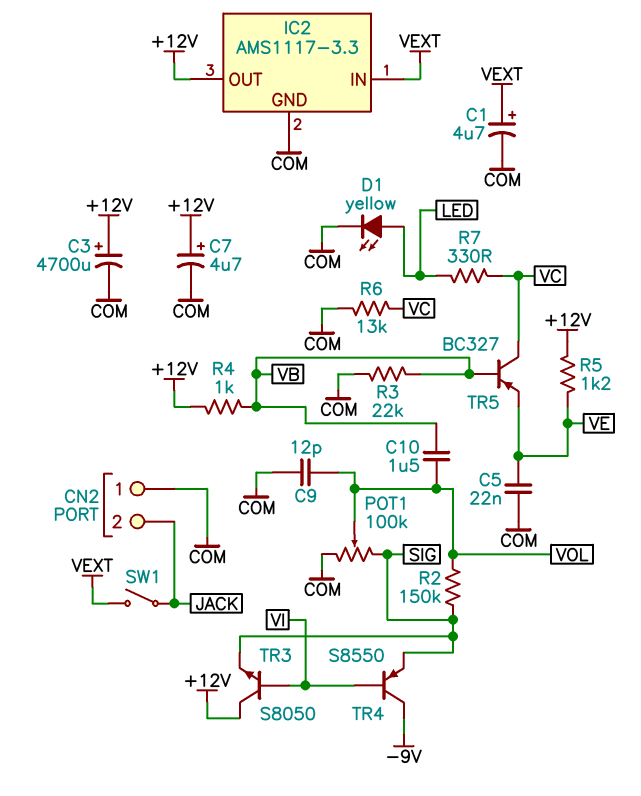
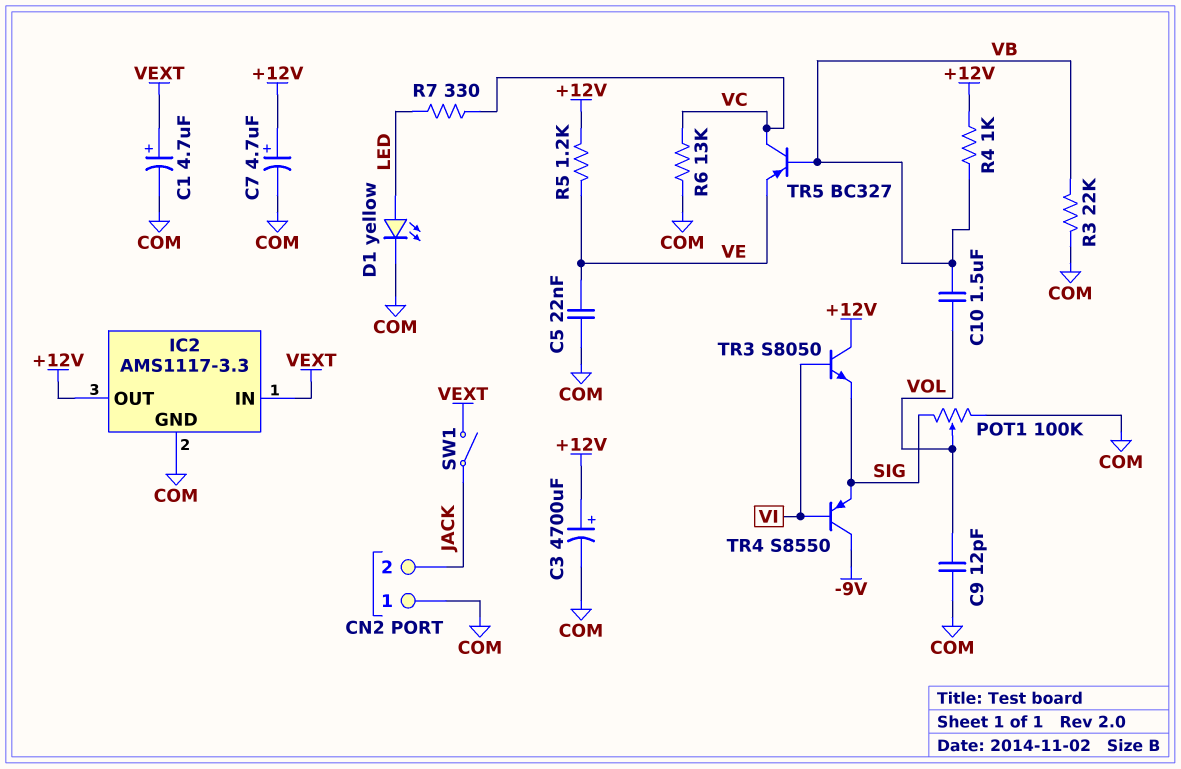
R2: 150k (SIG, VOL) -> none

